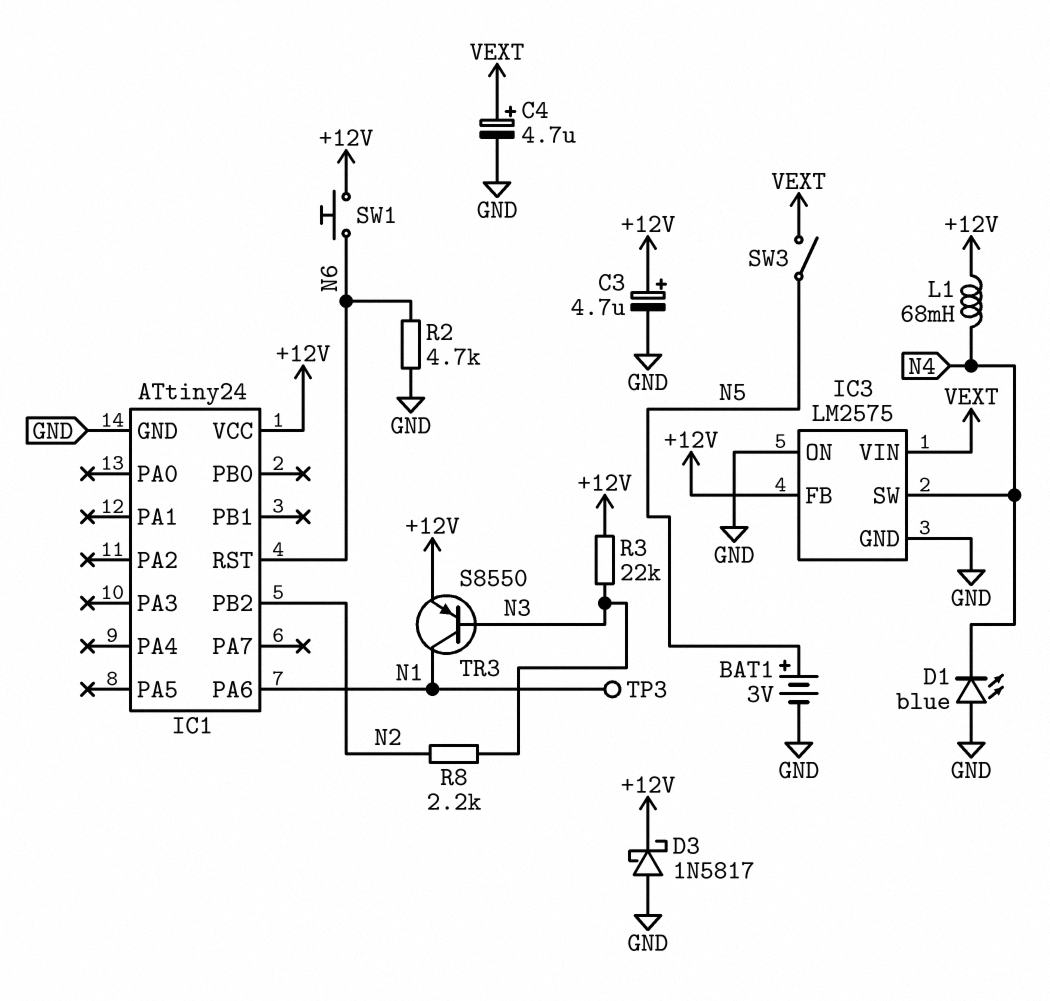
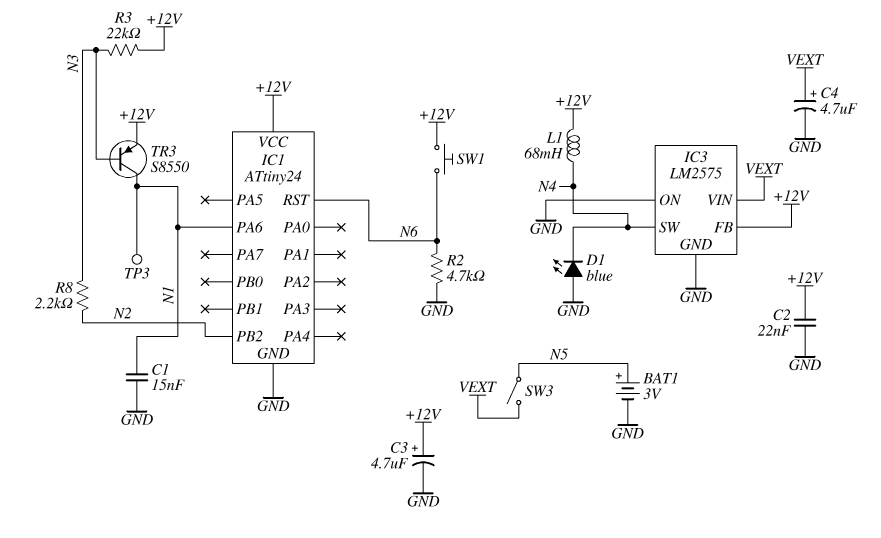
C1: none -> 15nF (GND, N1)
C2: none -> 22nF (+12V, GND)
D3: schottky 1N5817 (A GND, K +12V) -> none

